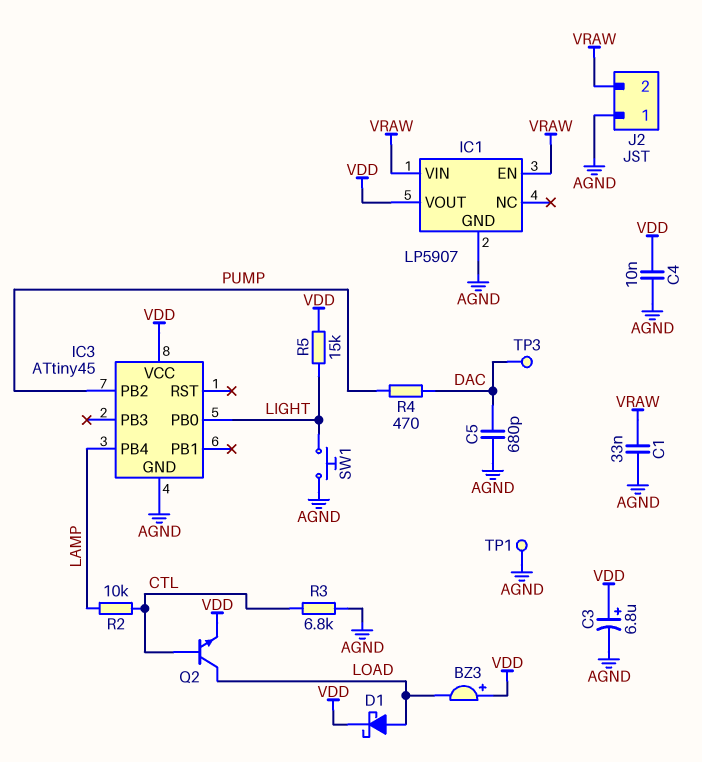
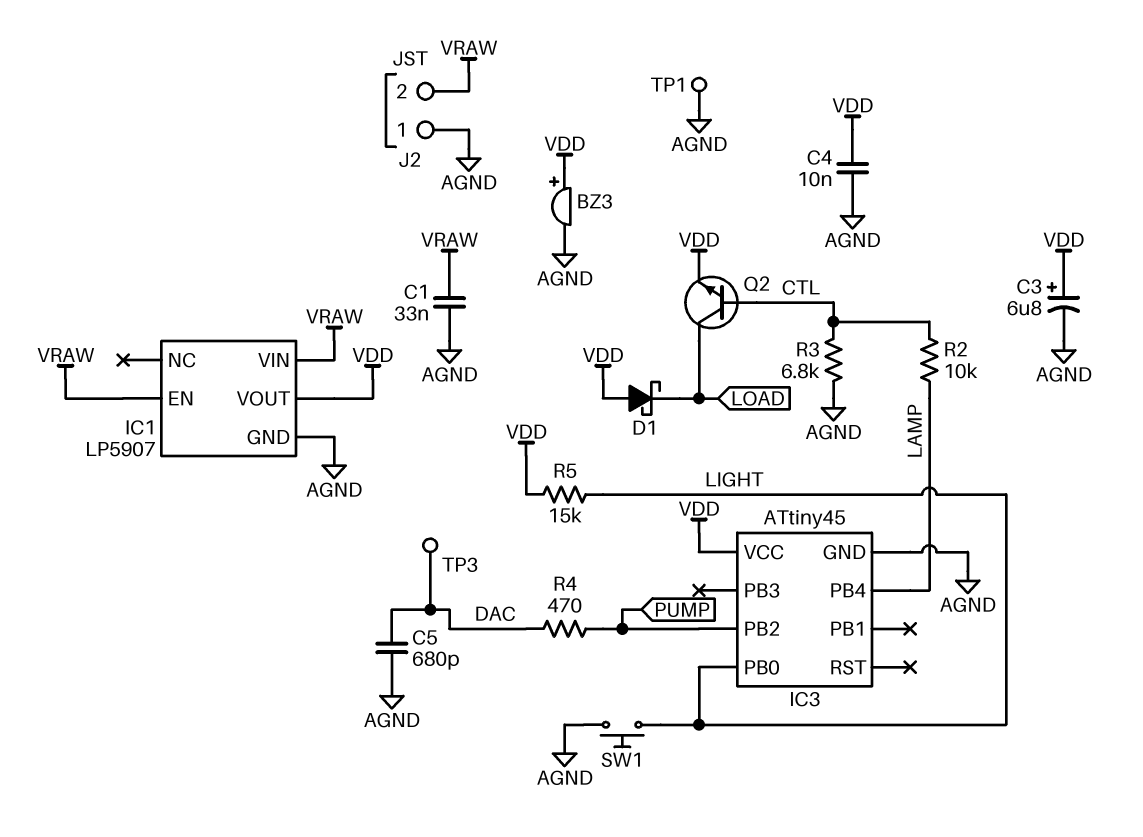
BZ3: buzzer (plus VDD, minus LOAD) -> buzzer (plus VDD, minus AGND)
D1: schottky (A LOAD, K VDD) -> schottky (A VDD, K LOAD)

